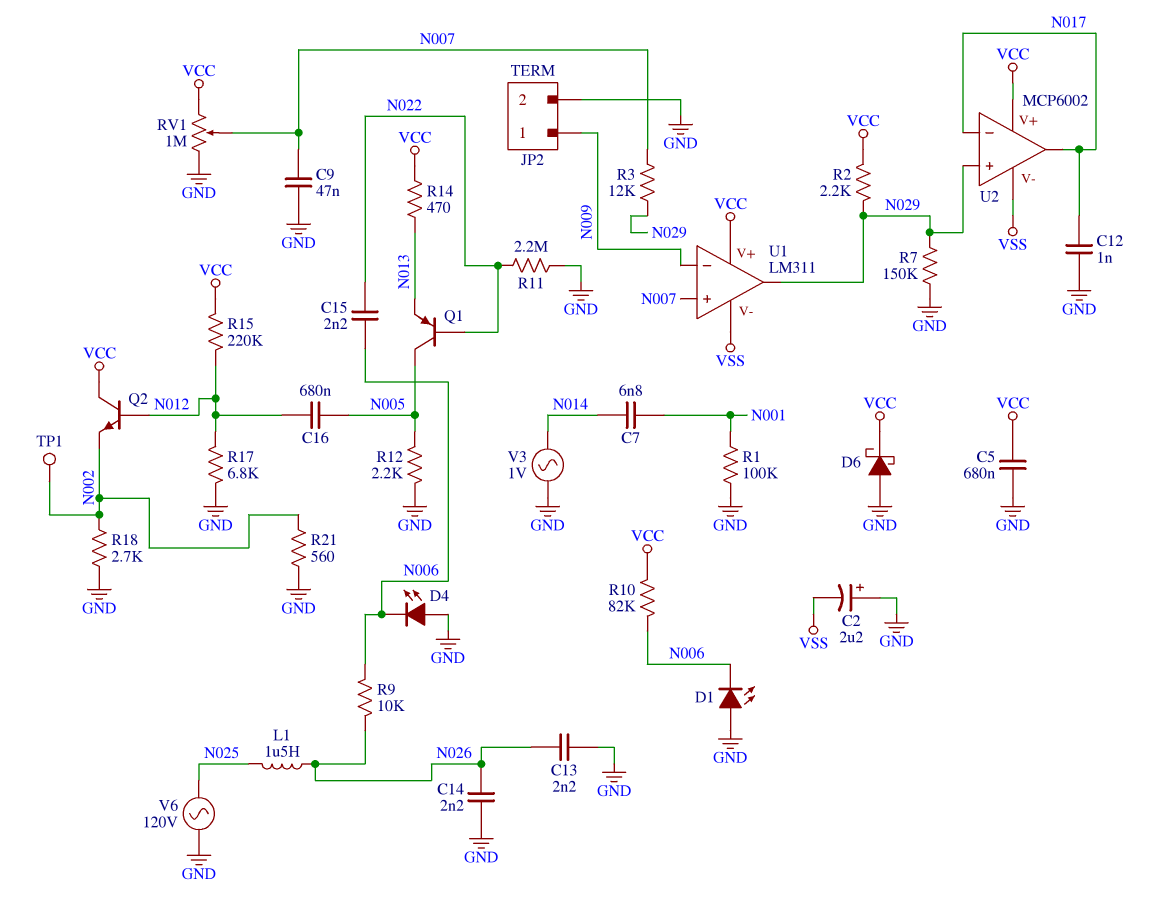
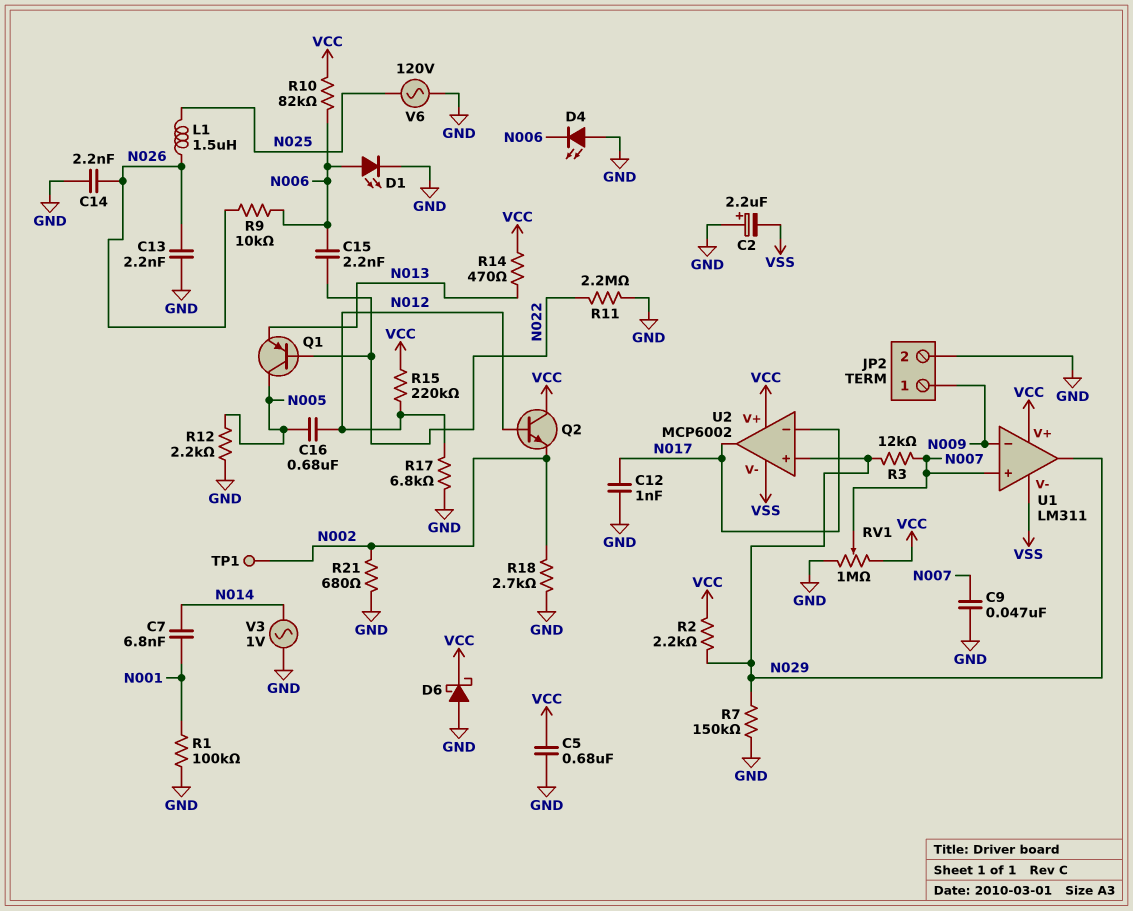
D1: LED (A GND, K N006) -> LED (A N006, K GND)
R21: 560 (GND, N002) -> 680 (GND, N002)

